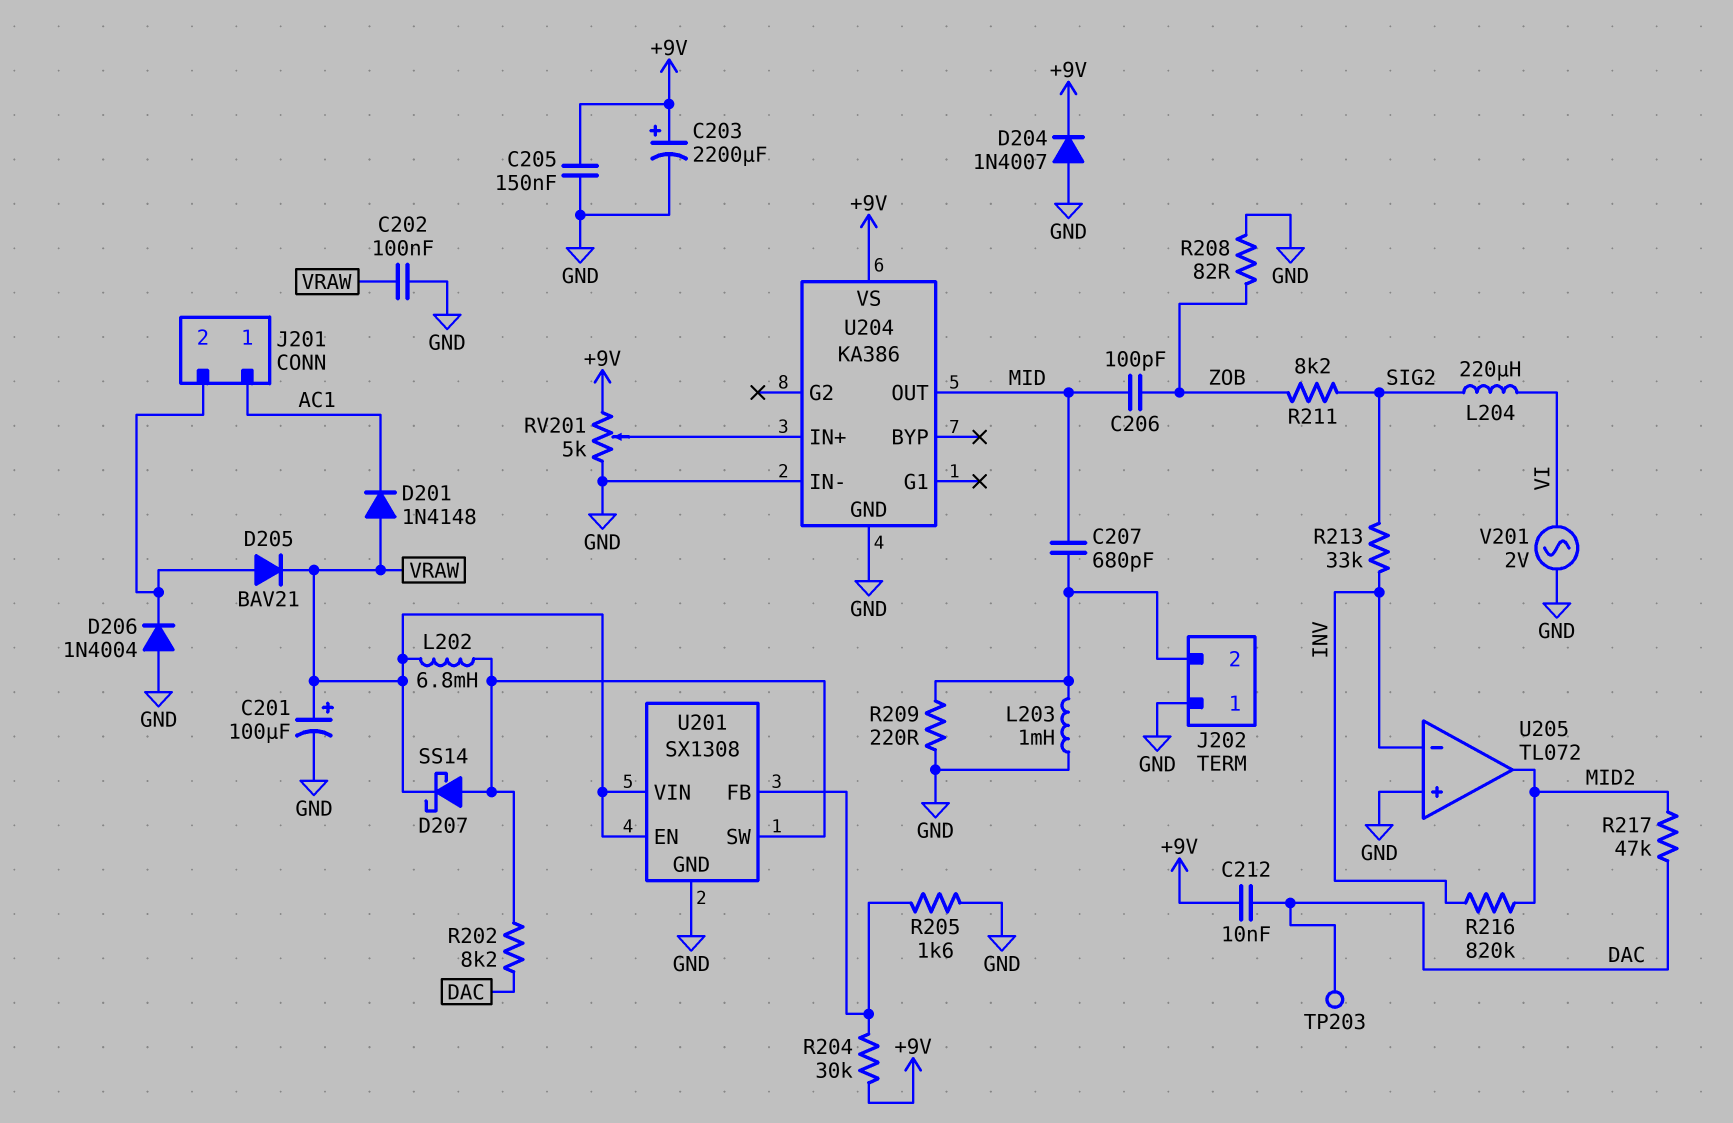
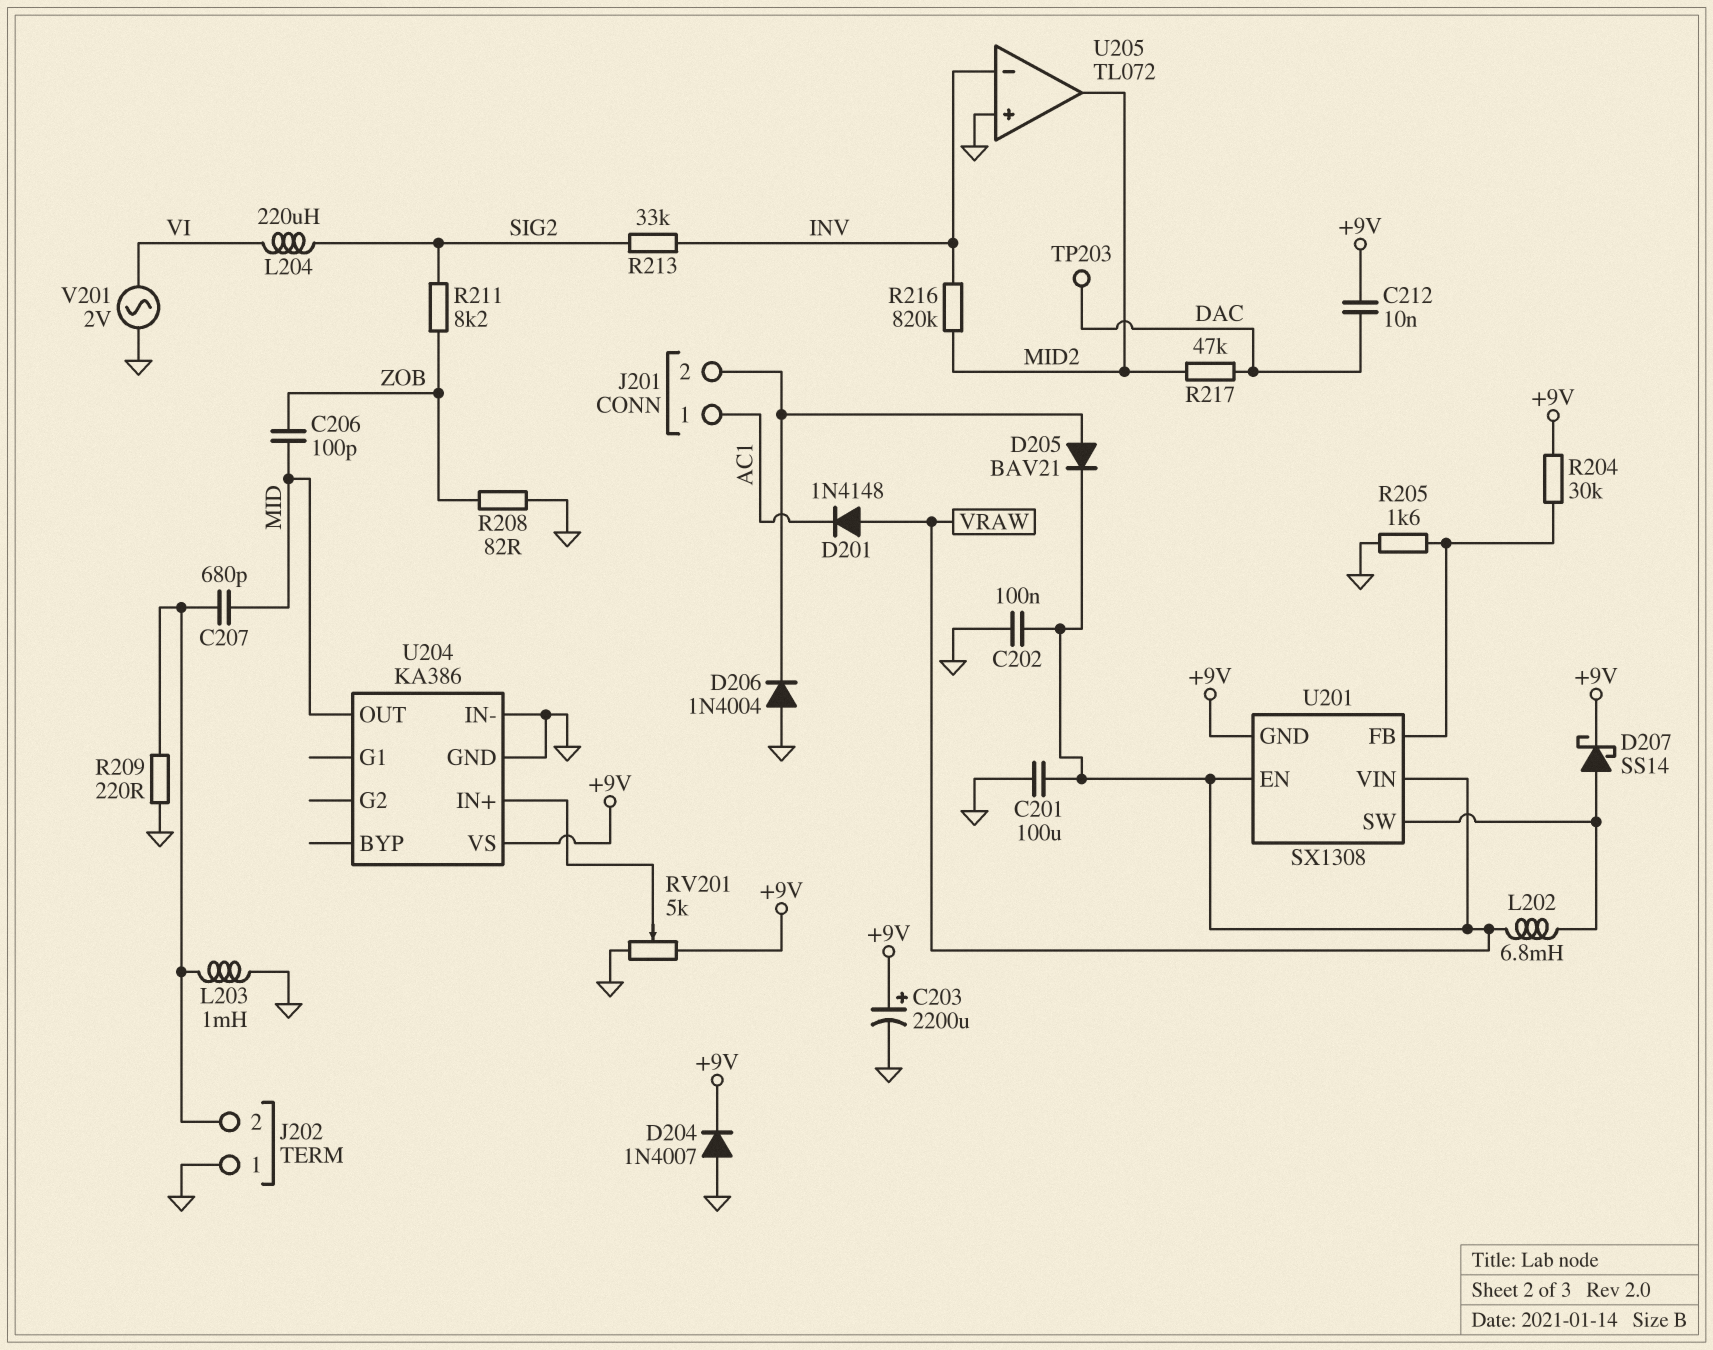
C201: 100uF (plus VRAW, minus GND) -> 100uF (GND, VRAW)
C205: 150nF (+9V, GND) -> none
D207: schottky SS14 (A U201/SW, K VRAW) -> schottky SS14 (A U201/SW, K +9V)
R202: 8.2k (DAC, U201/SW) -> none
U201 pin GND: GND -> +9V

